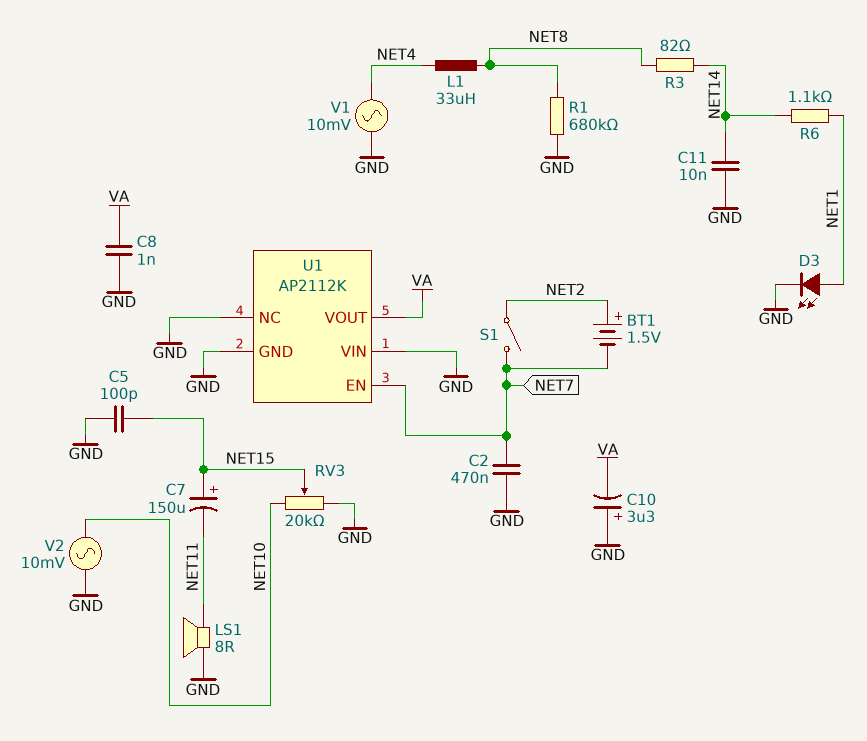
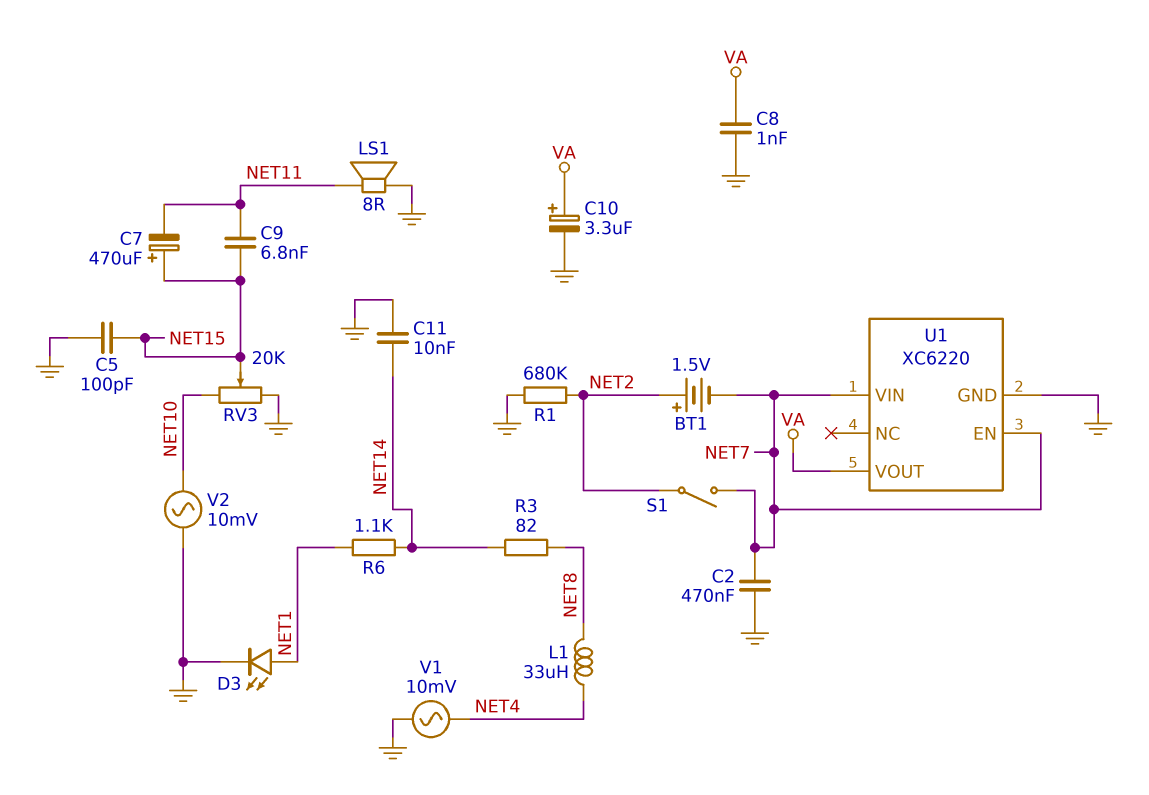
C7: 150uF (plus NET15, minus NET11) -> 470uF (plus NET15, minus NET11)
C9: none -> 6.8nF (NET11, NET15)
C10: 3.3uF (plus GND, minus VA) -> 3.3uF (plus VA, minus GND)
R1: 680k (GND, NET8) -> 680k (GND, NET2)
U1: AP2112K -> XC6220
U1 pin NC: GND -> none
U1 pin VIN: GND -> NET7

